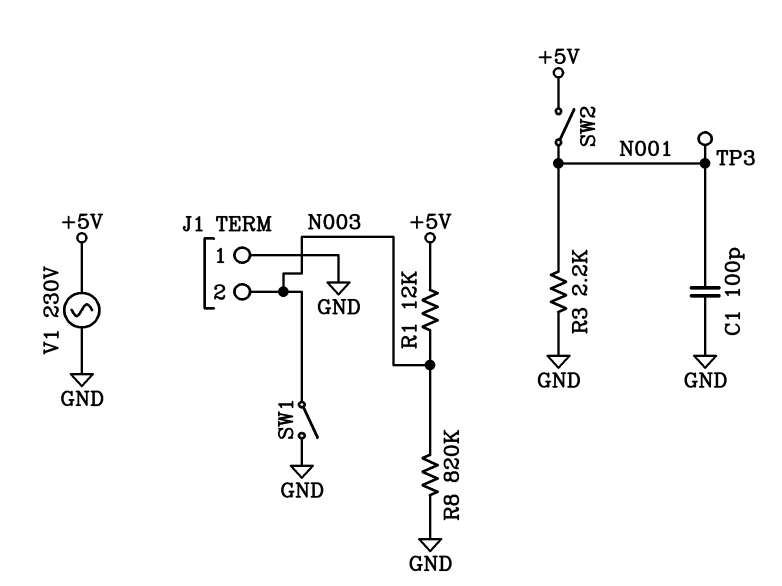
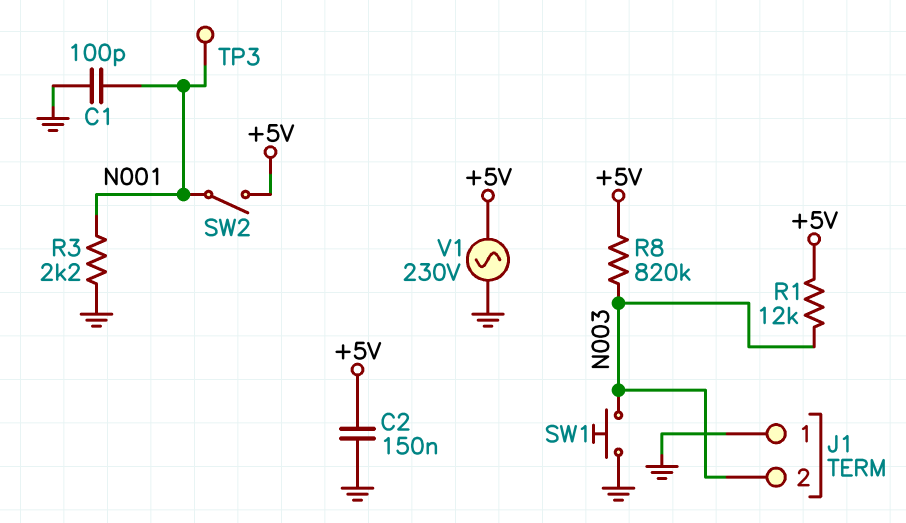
C2: none -> 150nF (+5V, GND)
R8: 820k (GND, N003) -> 820k (+5V, N003)
SW1: switch (GND, N003) -> button (GND, N003)

